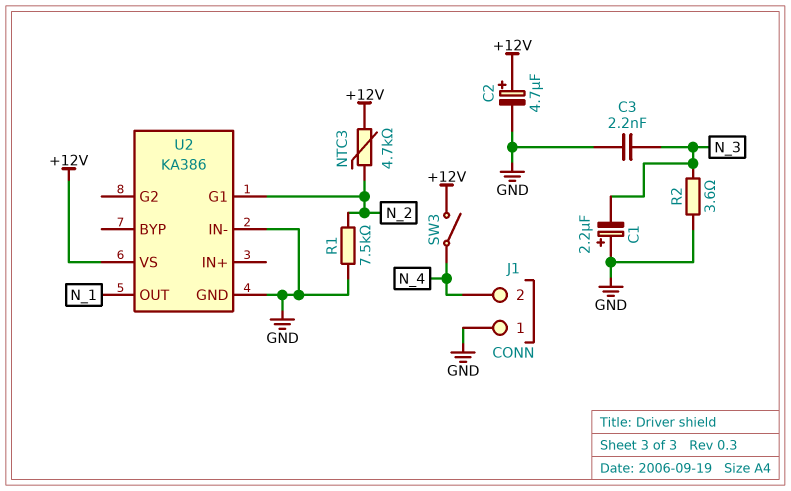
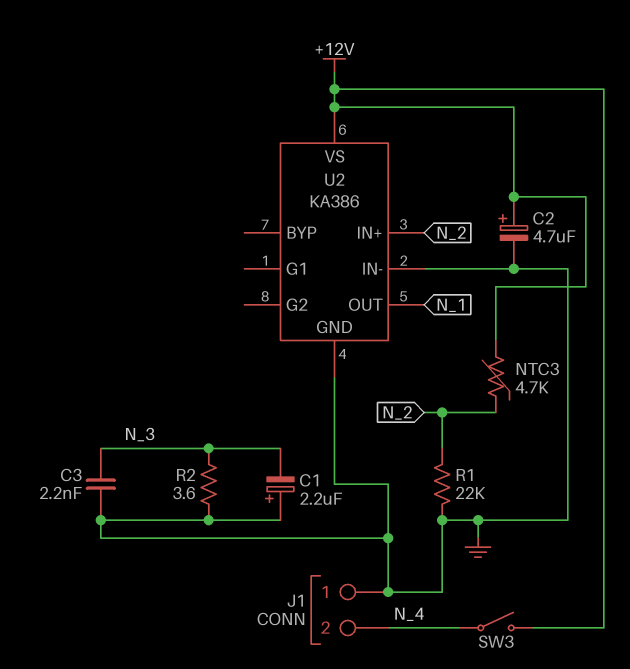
R1: 7.5k (GND, N_2) -> 22k (GND, N_2)
U2 pin G1: N_2 -> none
U2 pin IN+: none -> N_2

